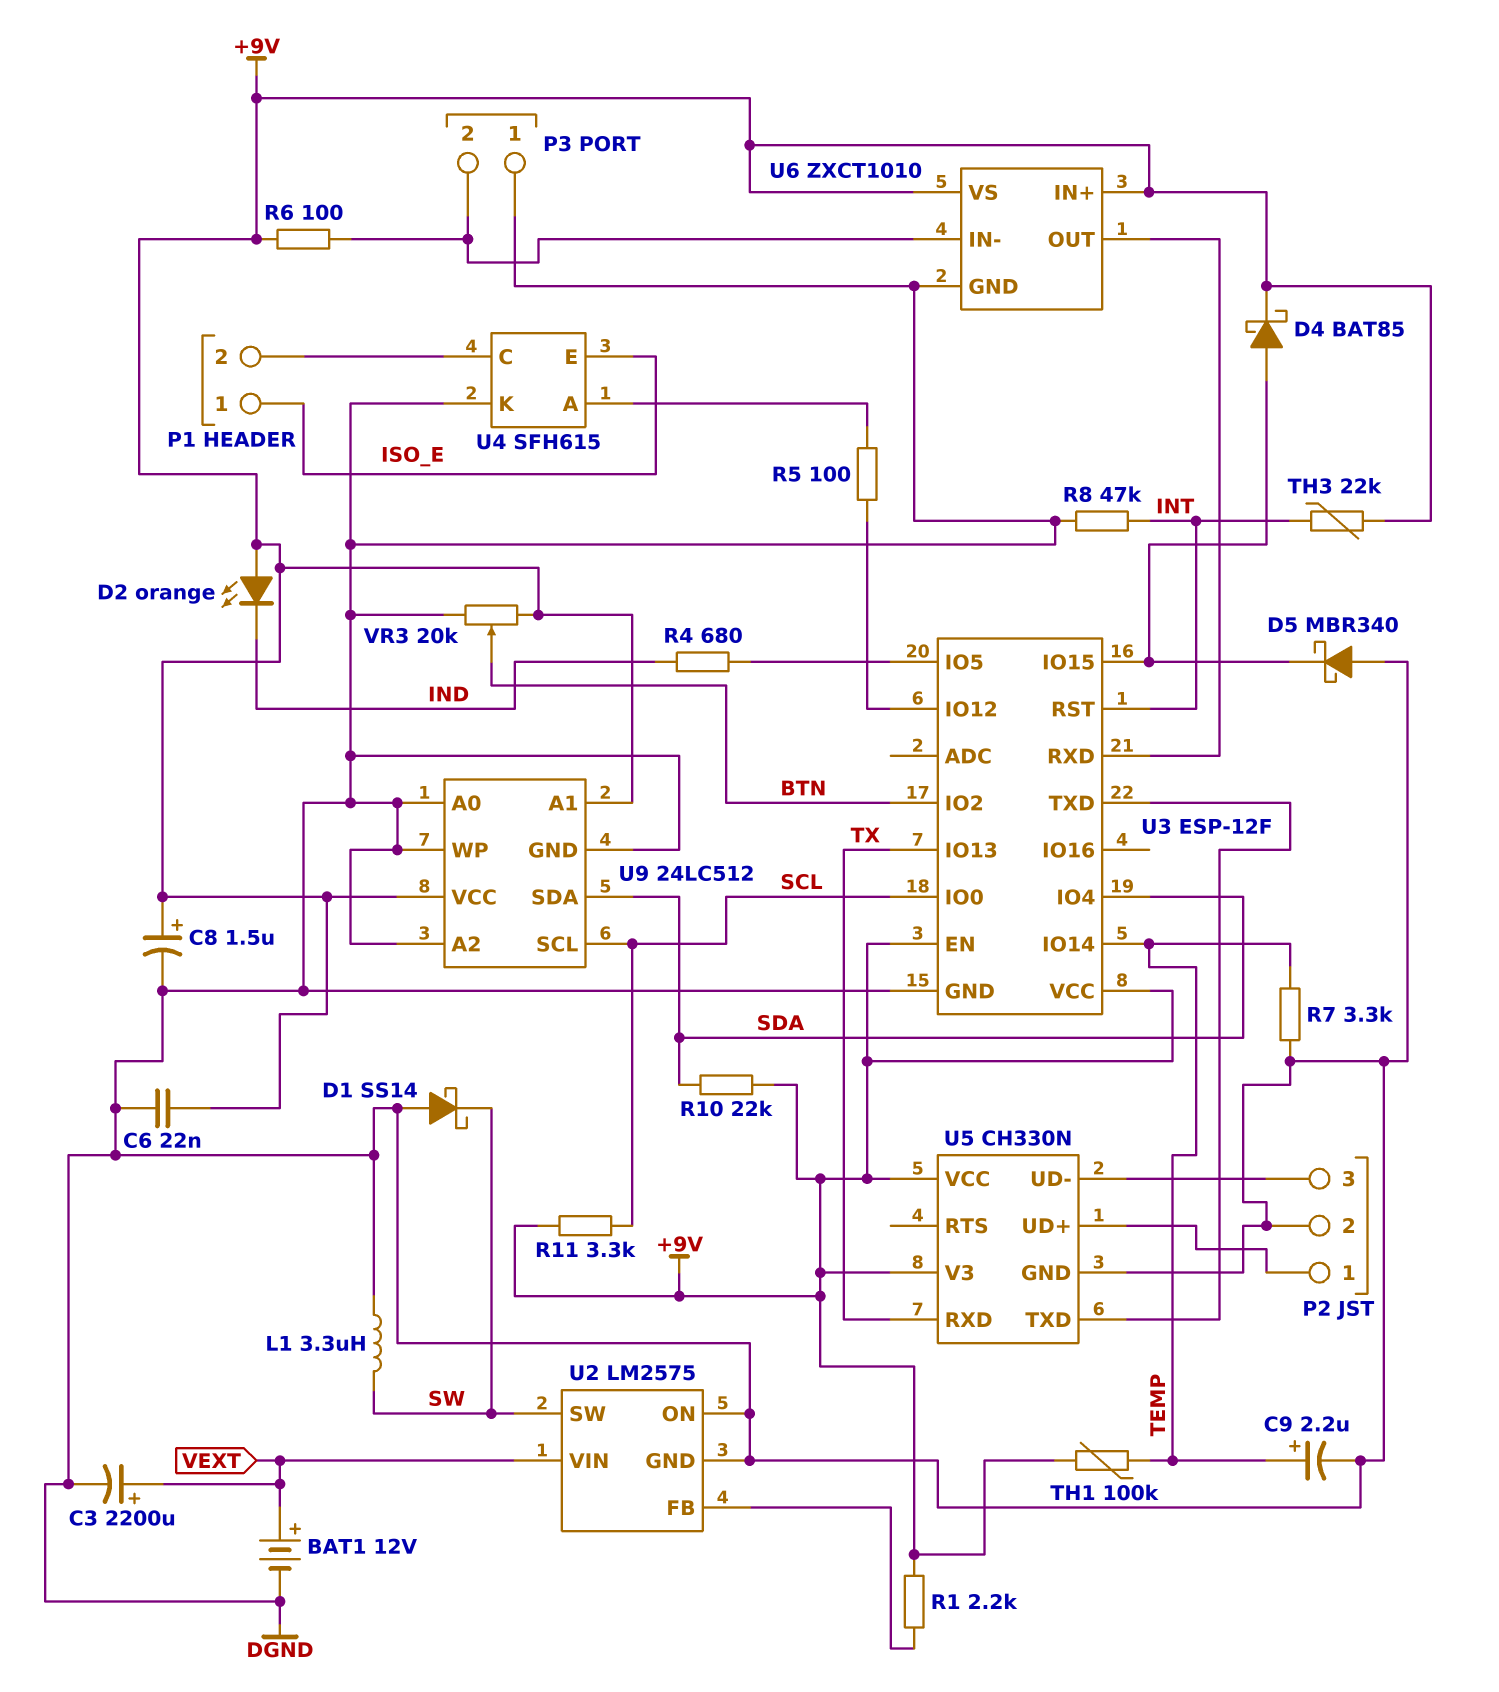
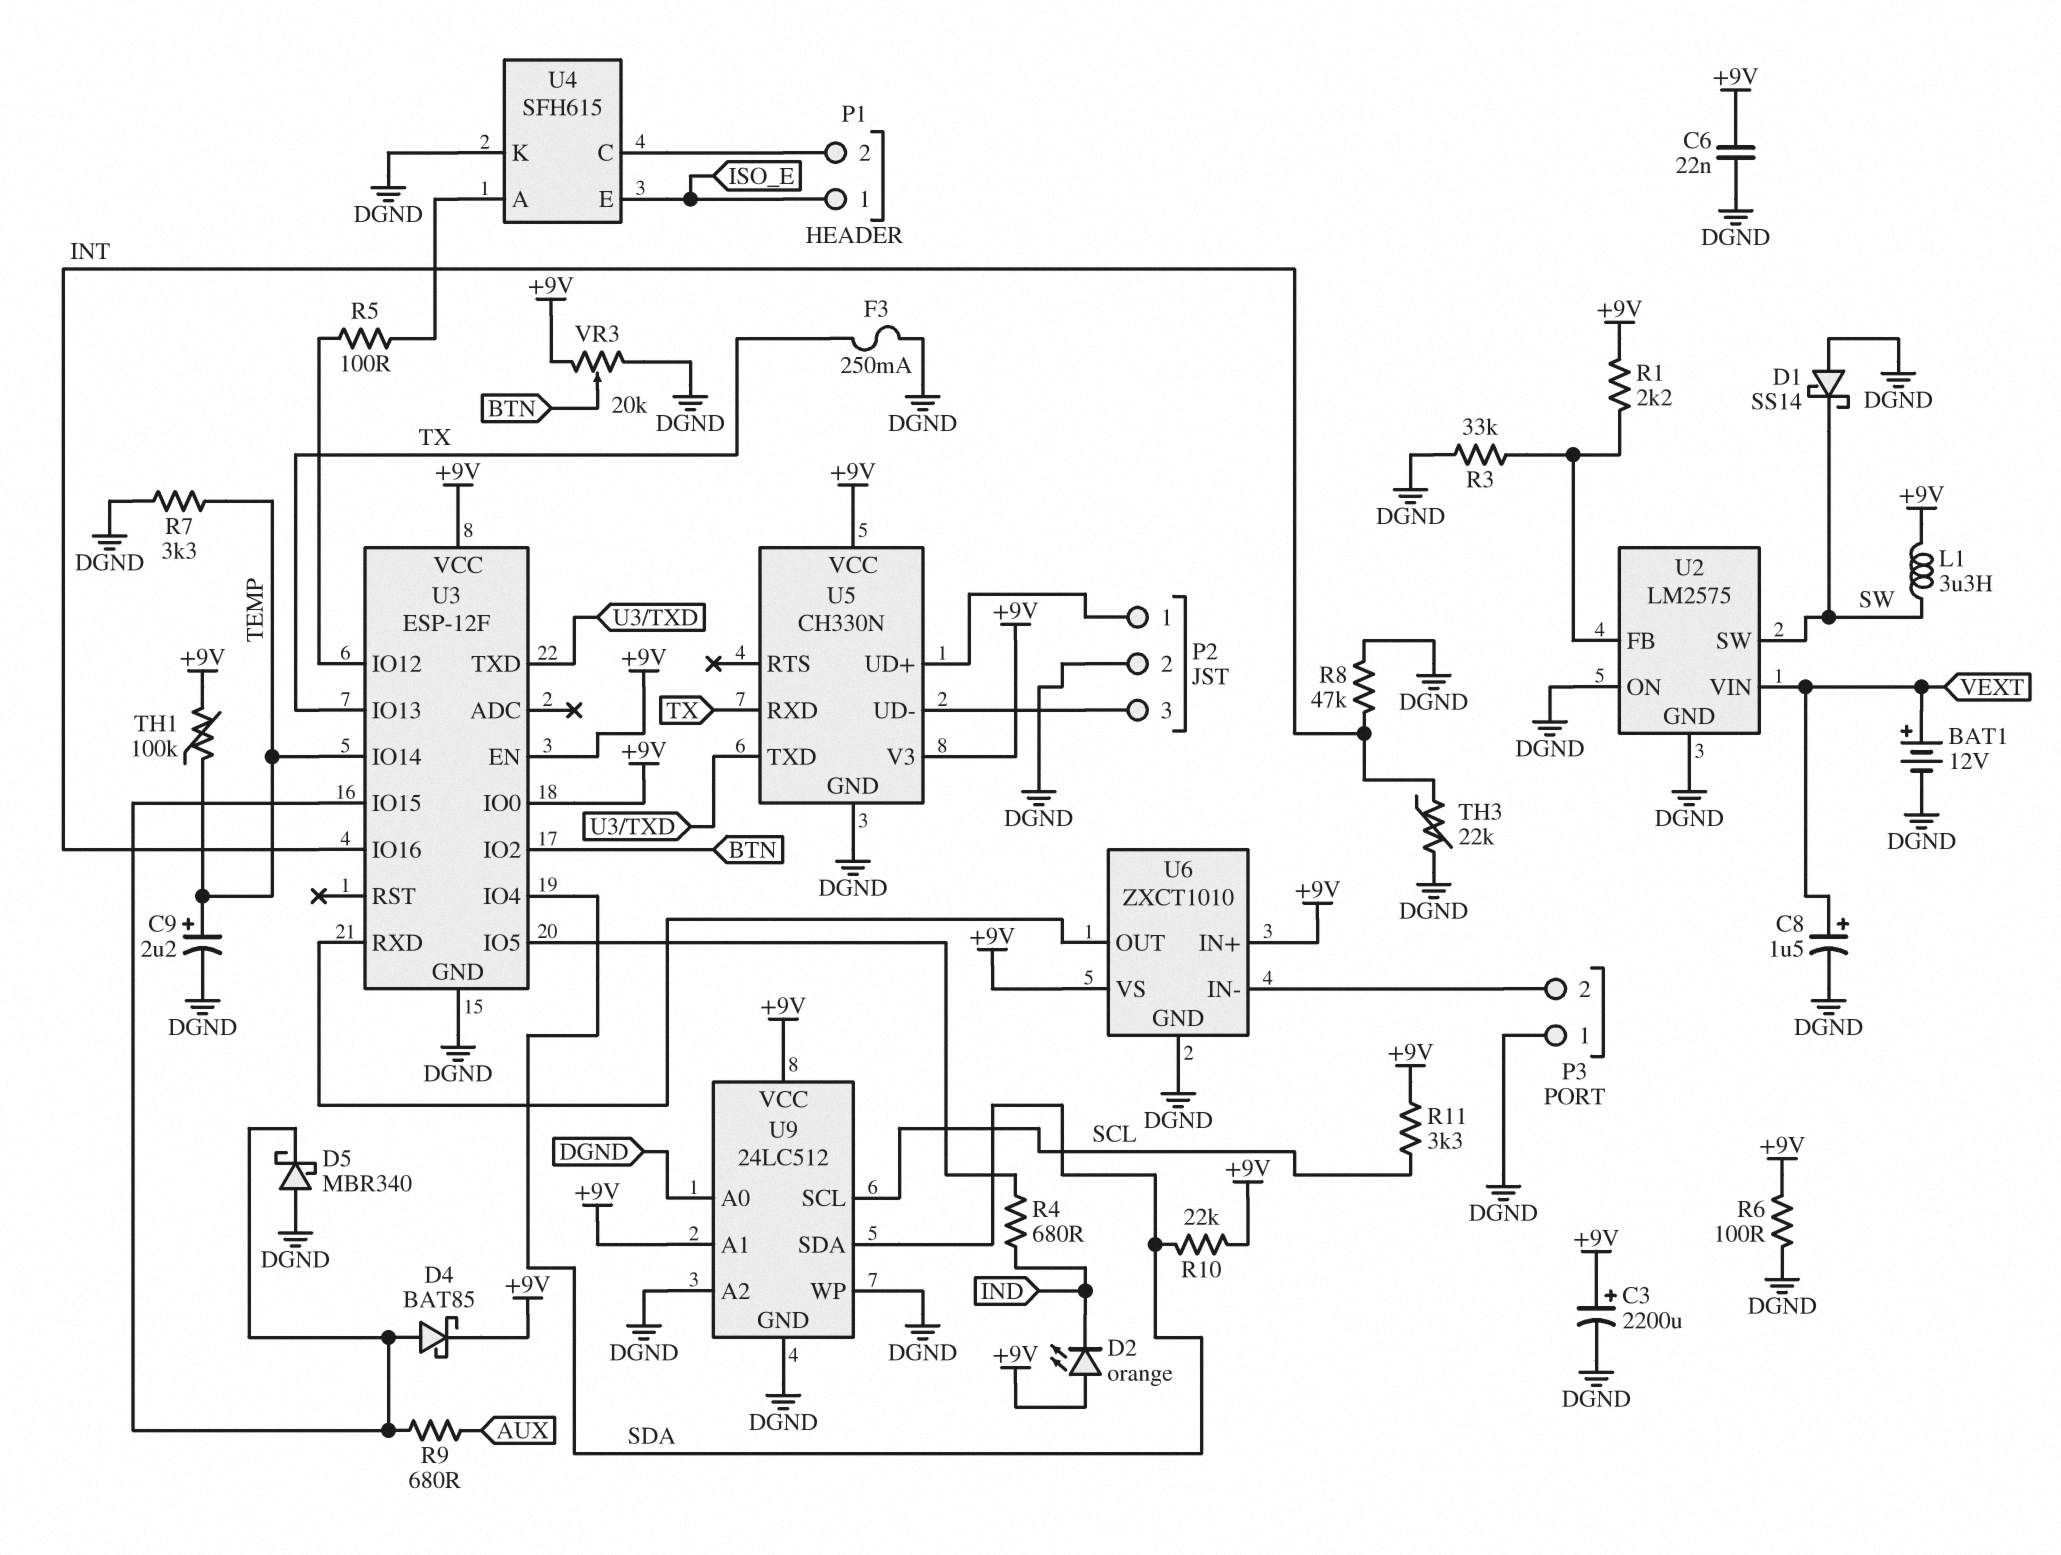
C3: 2200uF (plus VEXT, minus DGND) -> 2200uF (plus +9V, minus DGND)
C8: 1.5uF (plus +9V, minus DGND) -> 1.5uF (plus VEXT, minus DGND)
F3: none -> 250mA (DGND, TX)
L1: 3.3uH (DGND, SW) -> 3.3uH (+9V, SW)
R3: none -> 33k (DGND, U2/FB)
R6: 100 (+9V, P3/2) -> 100 (+9V, DGND)
R9: none -> 680 (AUX, U3/IO15)
TH3: 22k (+9V, INT) -> 22k (DGND, INT)
U3 pin IO0: SCL -> +9V
U3 pin IO16: none -> INT
U3 pin RST: INT -> none

